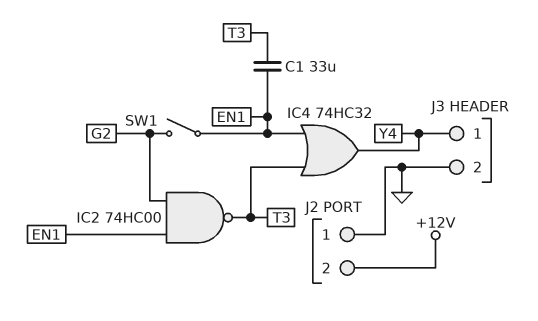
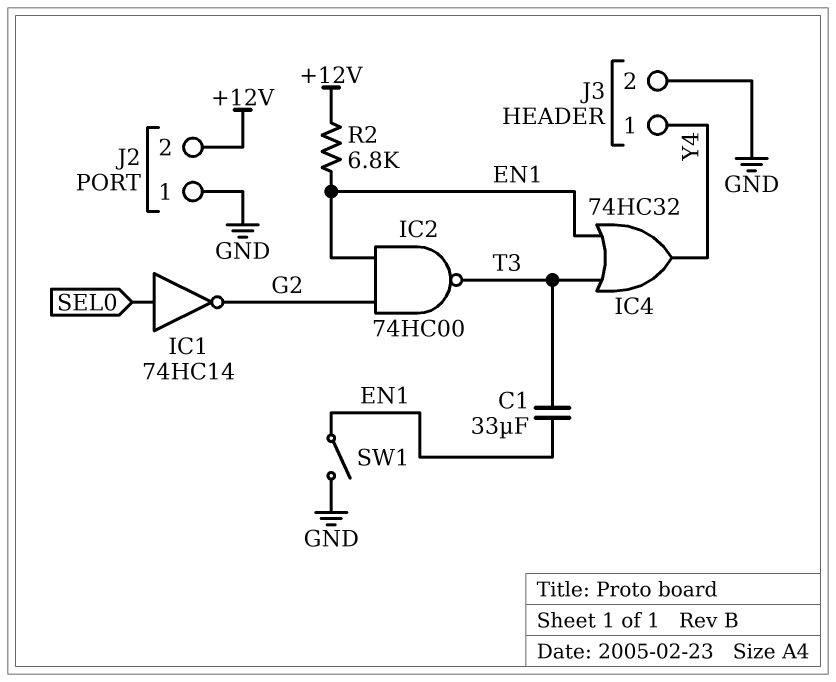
IC1: none -> NOT 74HC14 (in SEL0, out G2)
R2: none -> 6.8k (+12V, EN1)
SW1: switch (EN1, G2) -> switch (EN1, GND)

